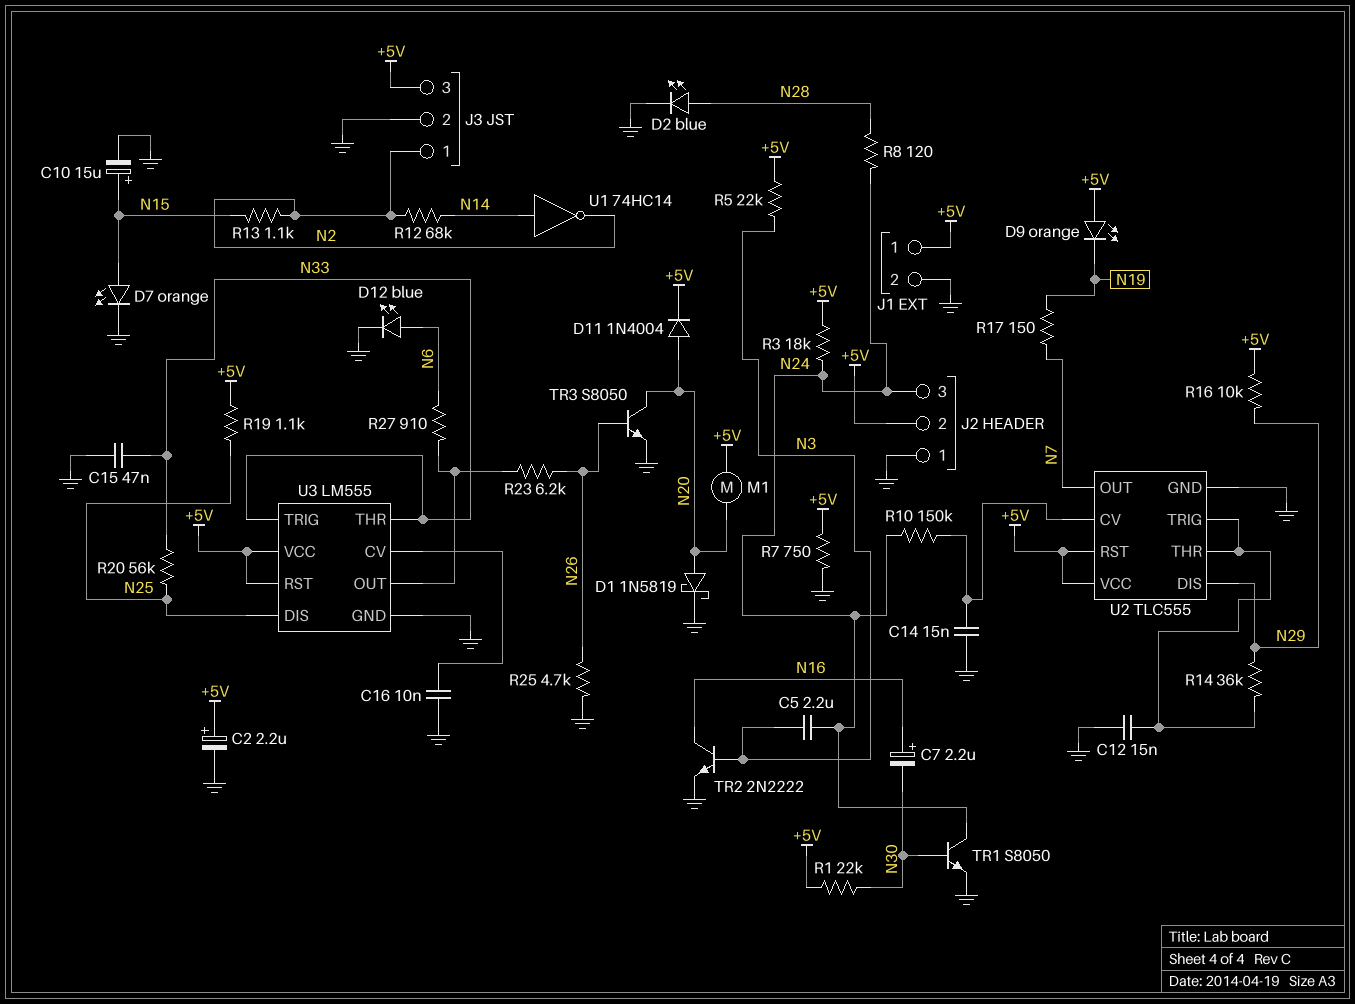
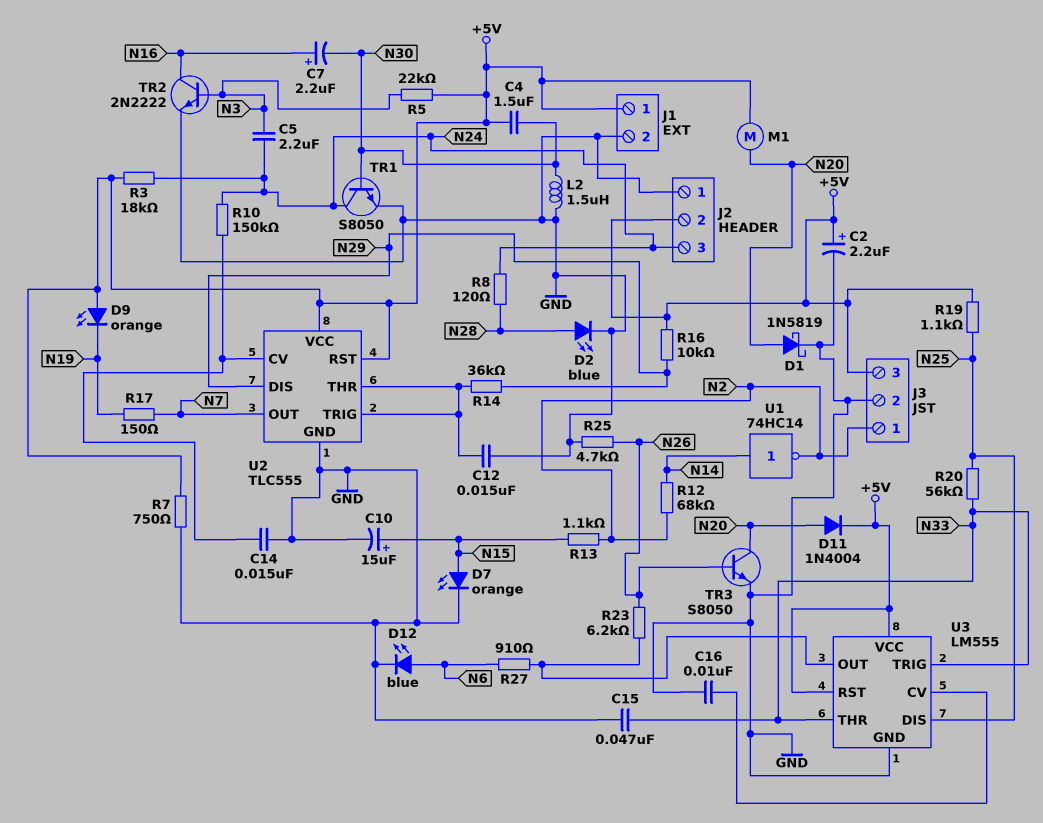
C4: none -> 1.5uF (+5V, N30)
L2: none -> 1.5uH (GND, N30)
R1: 22k (+5V, N30) -> none

